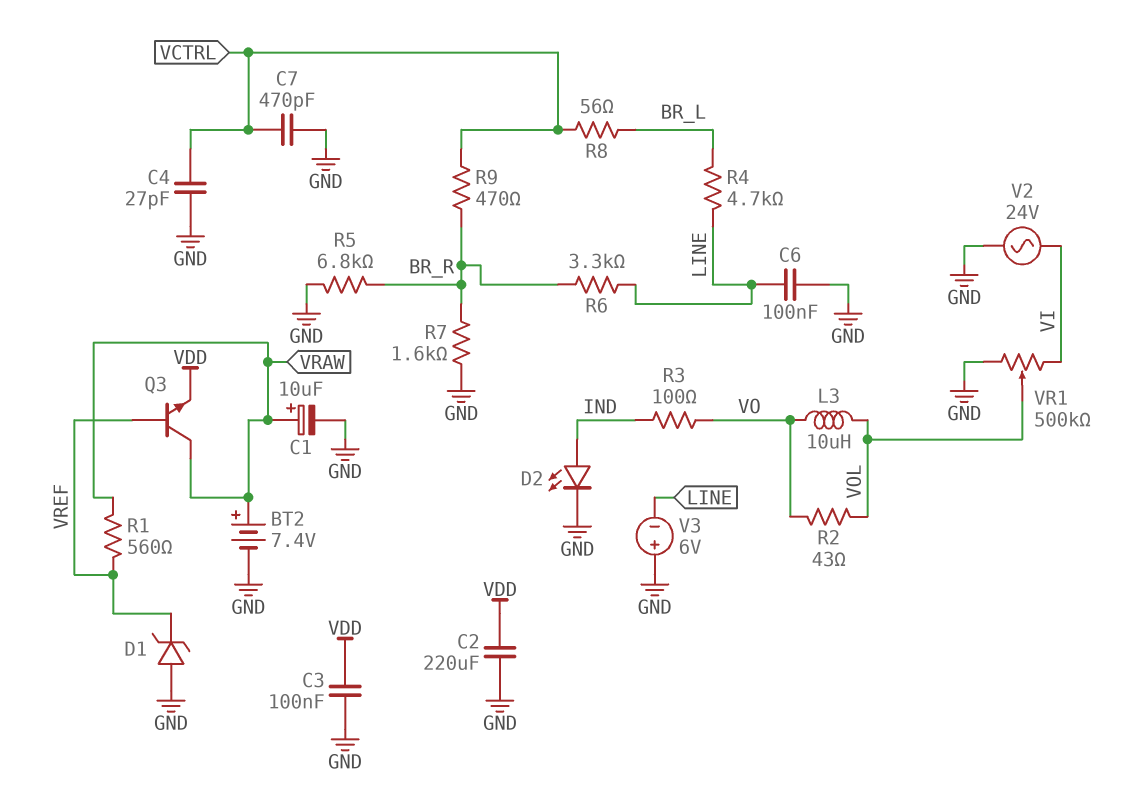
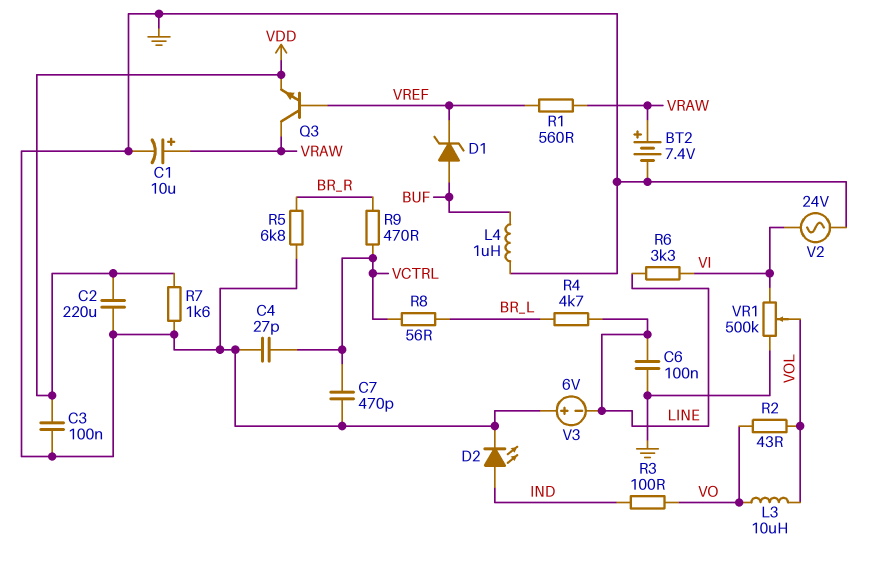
D1: zener (A GND, K VREF) -> zener (A BUF, K VREF)
L4: none -> 1uH (BUF, GND)
R6: 3.3k (BR_R, LINE) -> 3.3k (LINE, VI)
R7: 1.6k (BR_R, GND) -> 1.6k (GND, VDD)

